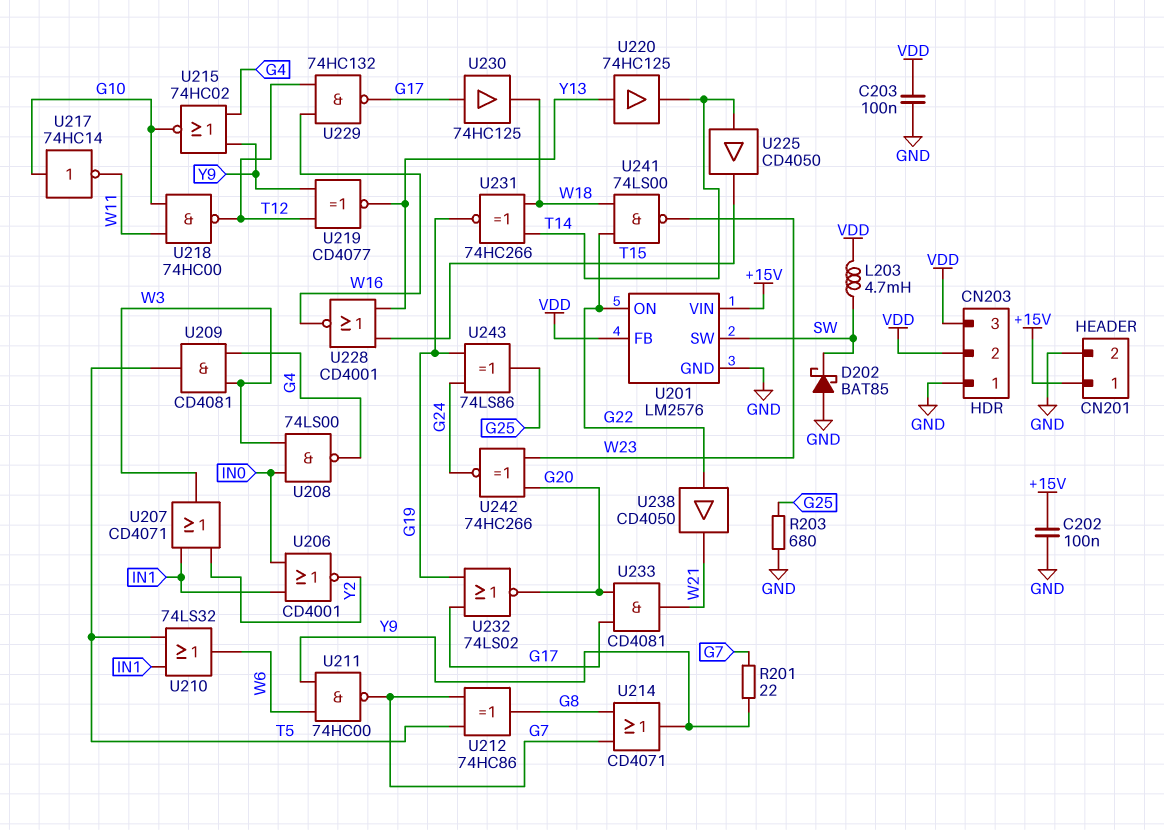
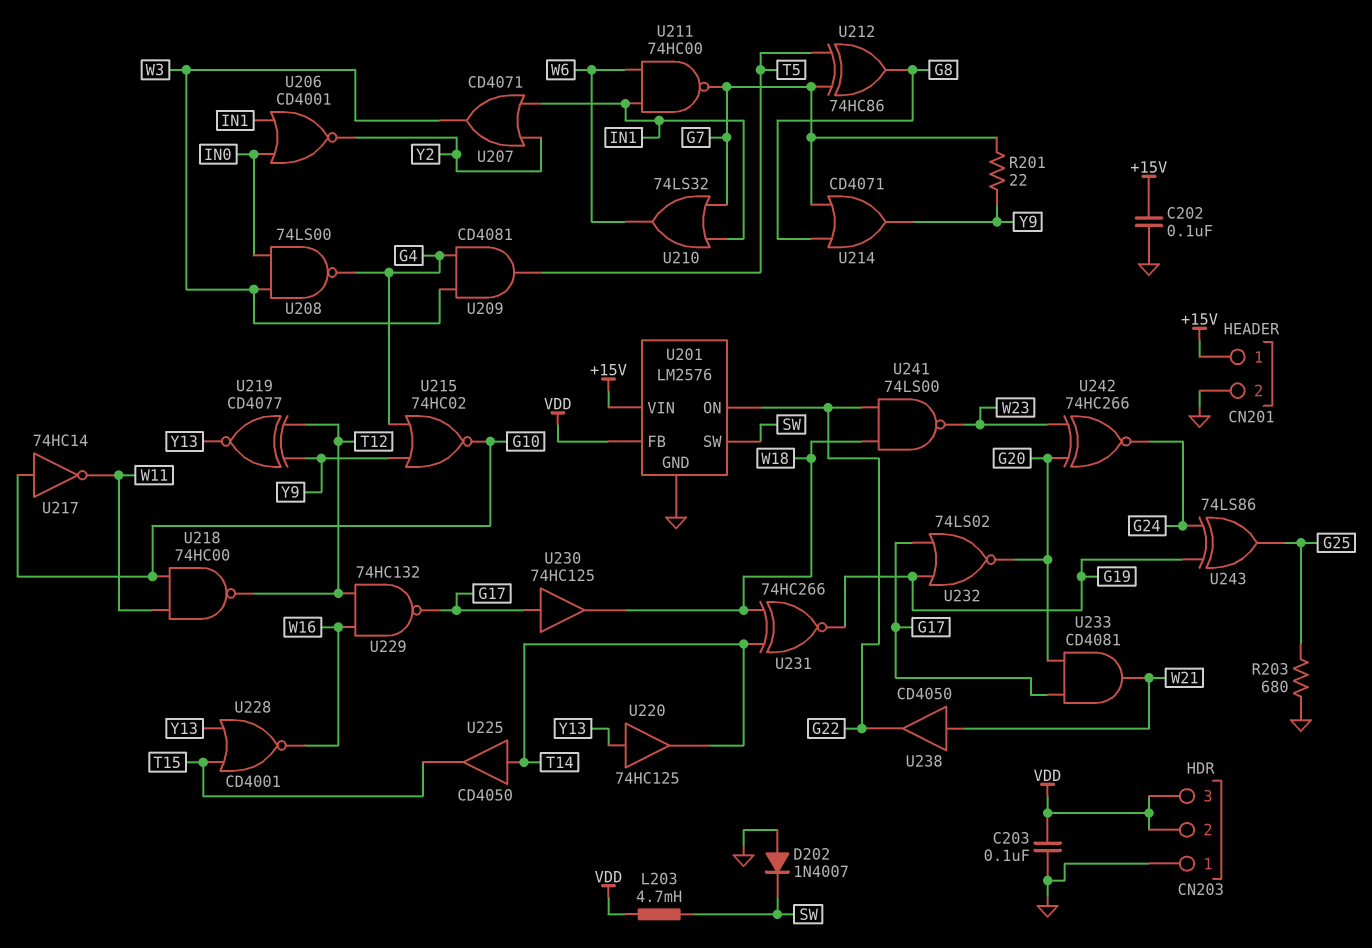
D202: schottky BAT85 (A GND, K SW) -> diode 1N4007 (A GND, K SW)
U210: OR 74LS32 (in IN1, in T5, out W6) -> OR 74LS32 (in G7, in IN1, out W6)
U211: NAND 74HC00 (in W6, in Y9, out G7) -> NAND 74HC00 (in IN1, in W6, out G7)
U238: buffer CD4050 (in G22, out W21) -> buffer CD4050 (in W21, out G22)

